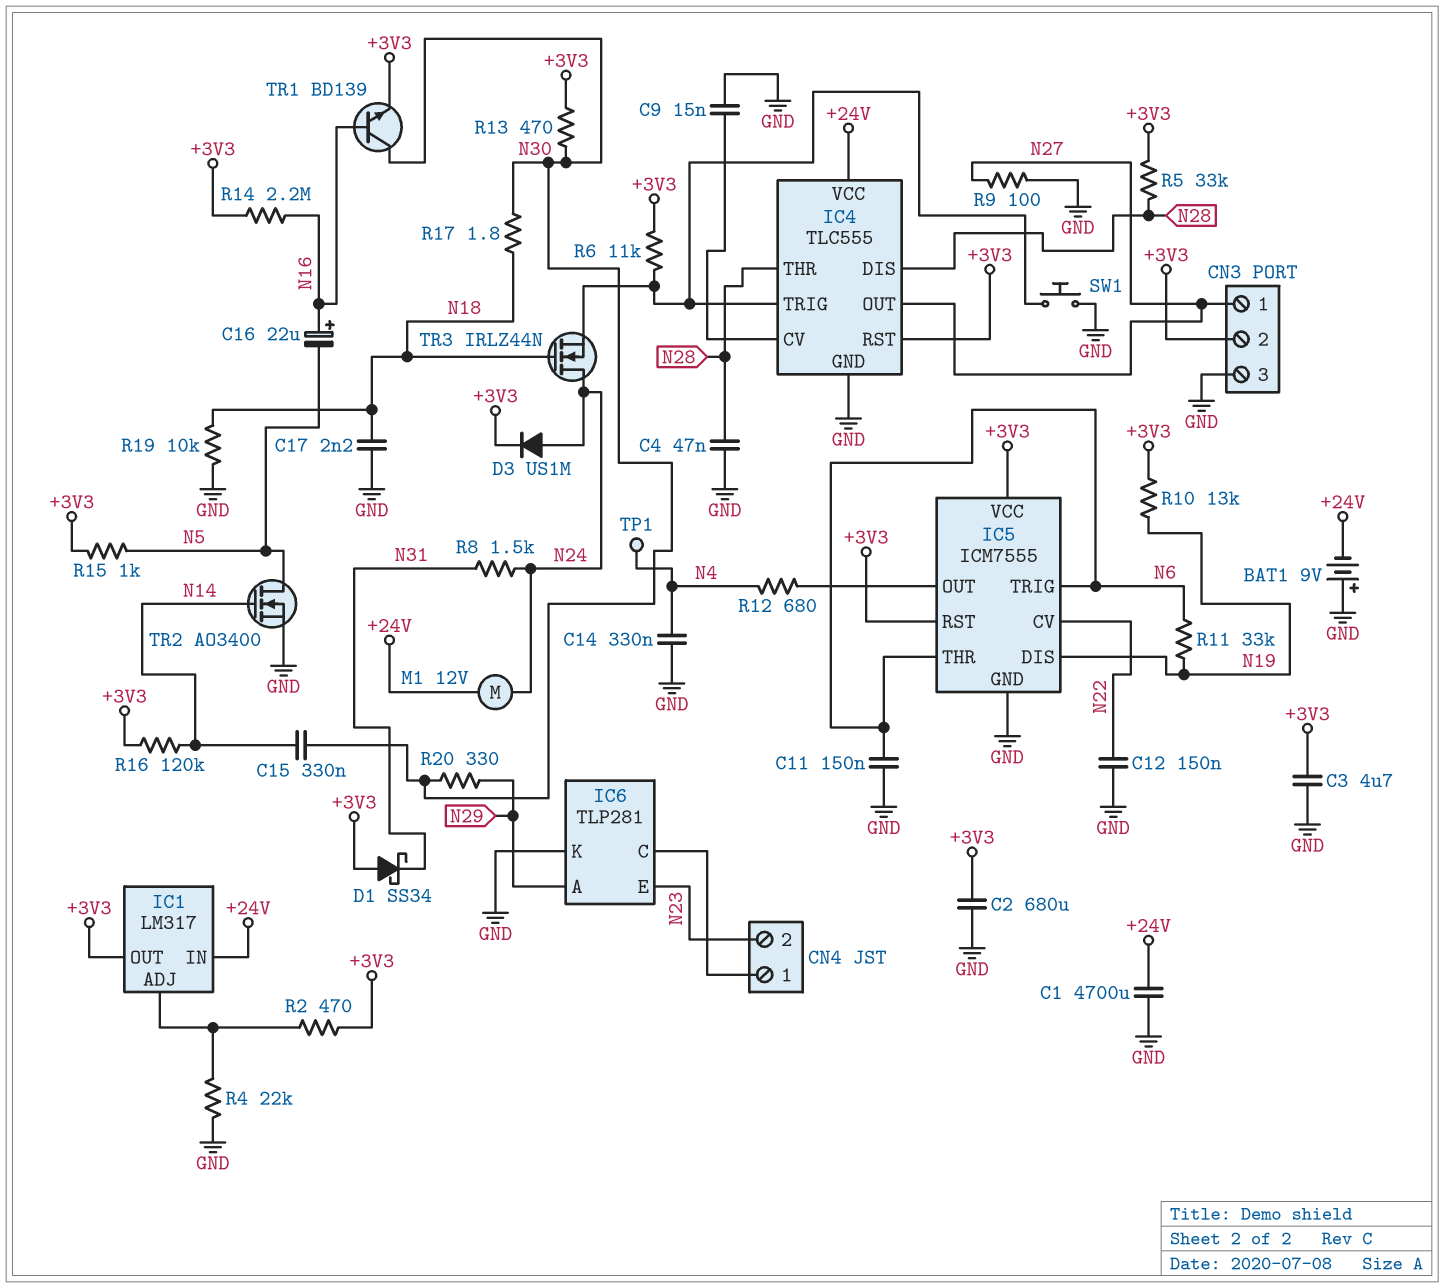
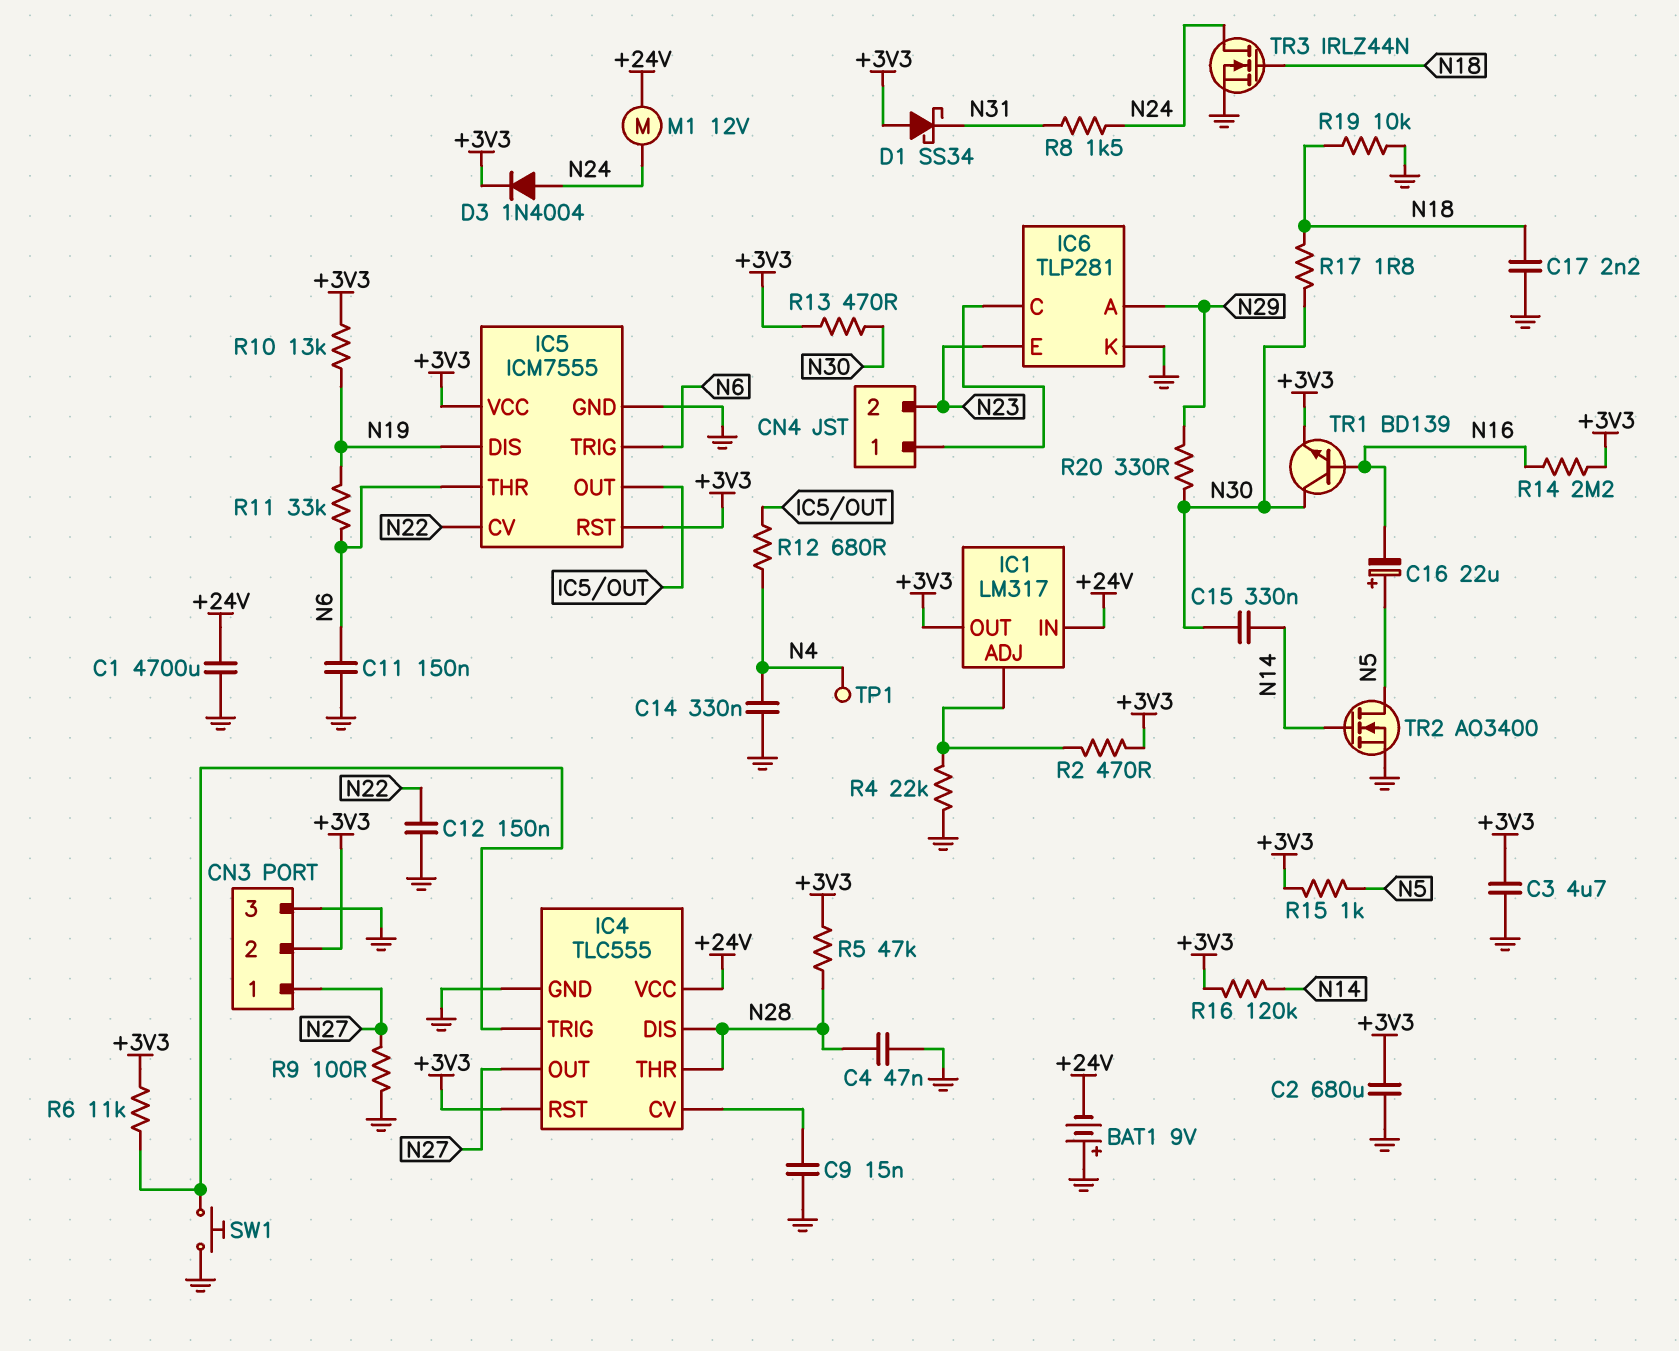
C16: 22uF (plus N16, minus N5) -> 22uF (plus N5, minus N16)
D3: diode US1M (A N24, K +3V3) -> diode 1N4004 (A N24, K +3V3)
R5: 33k (+3V3, N28) -> 47k (+3V3, N28)
TR3: NMOS IRLZ44N (G N18, D N24, S IC4/TRIG) -> NMOS IRLZ44N (G N18, D N24, S GND)

